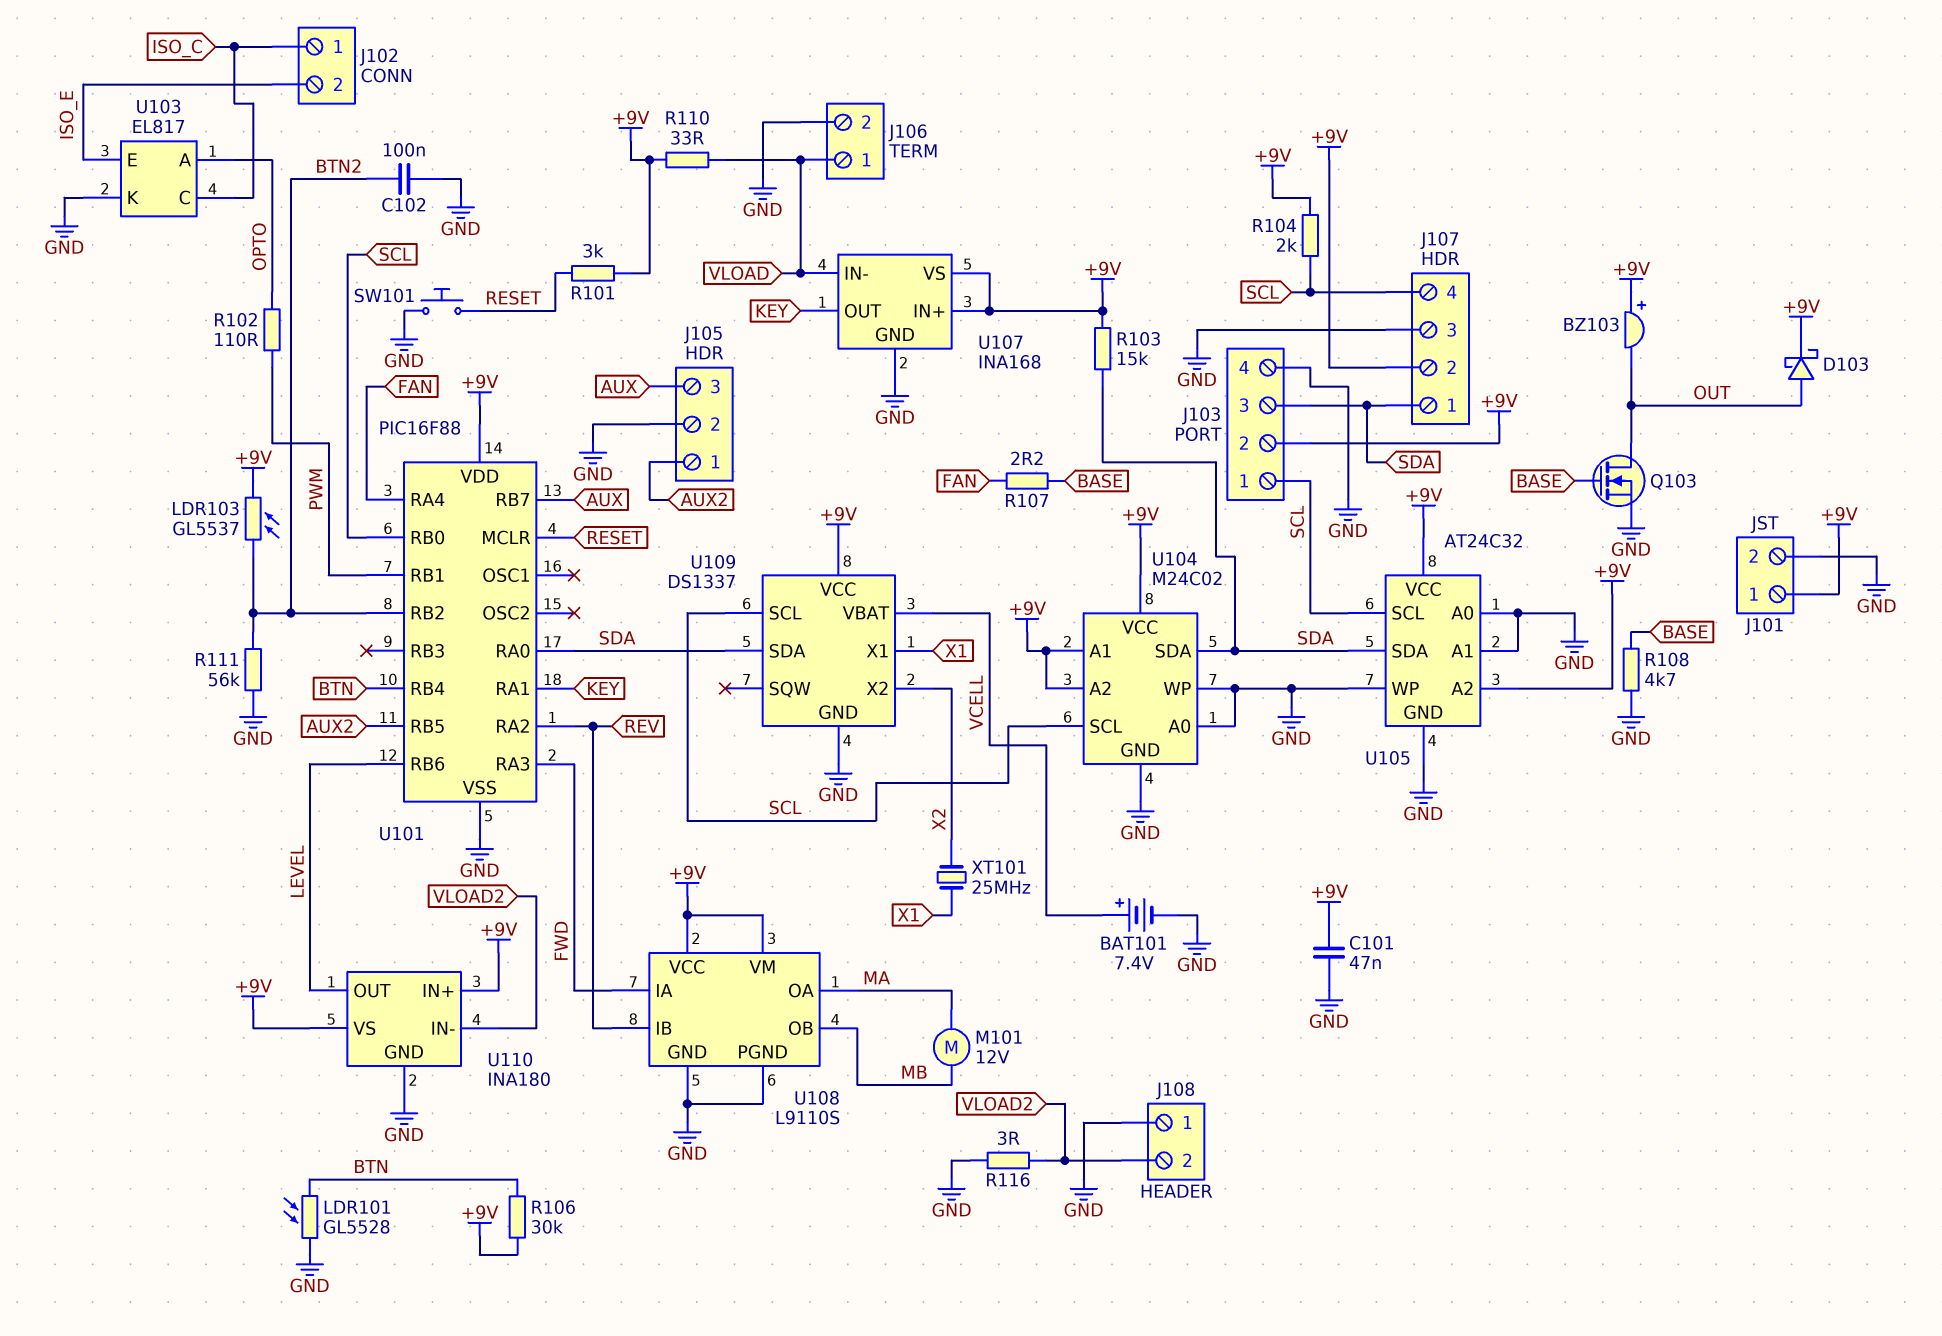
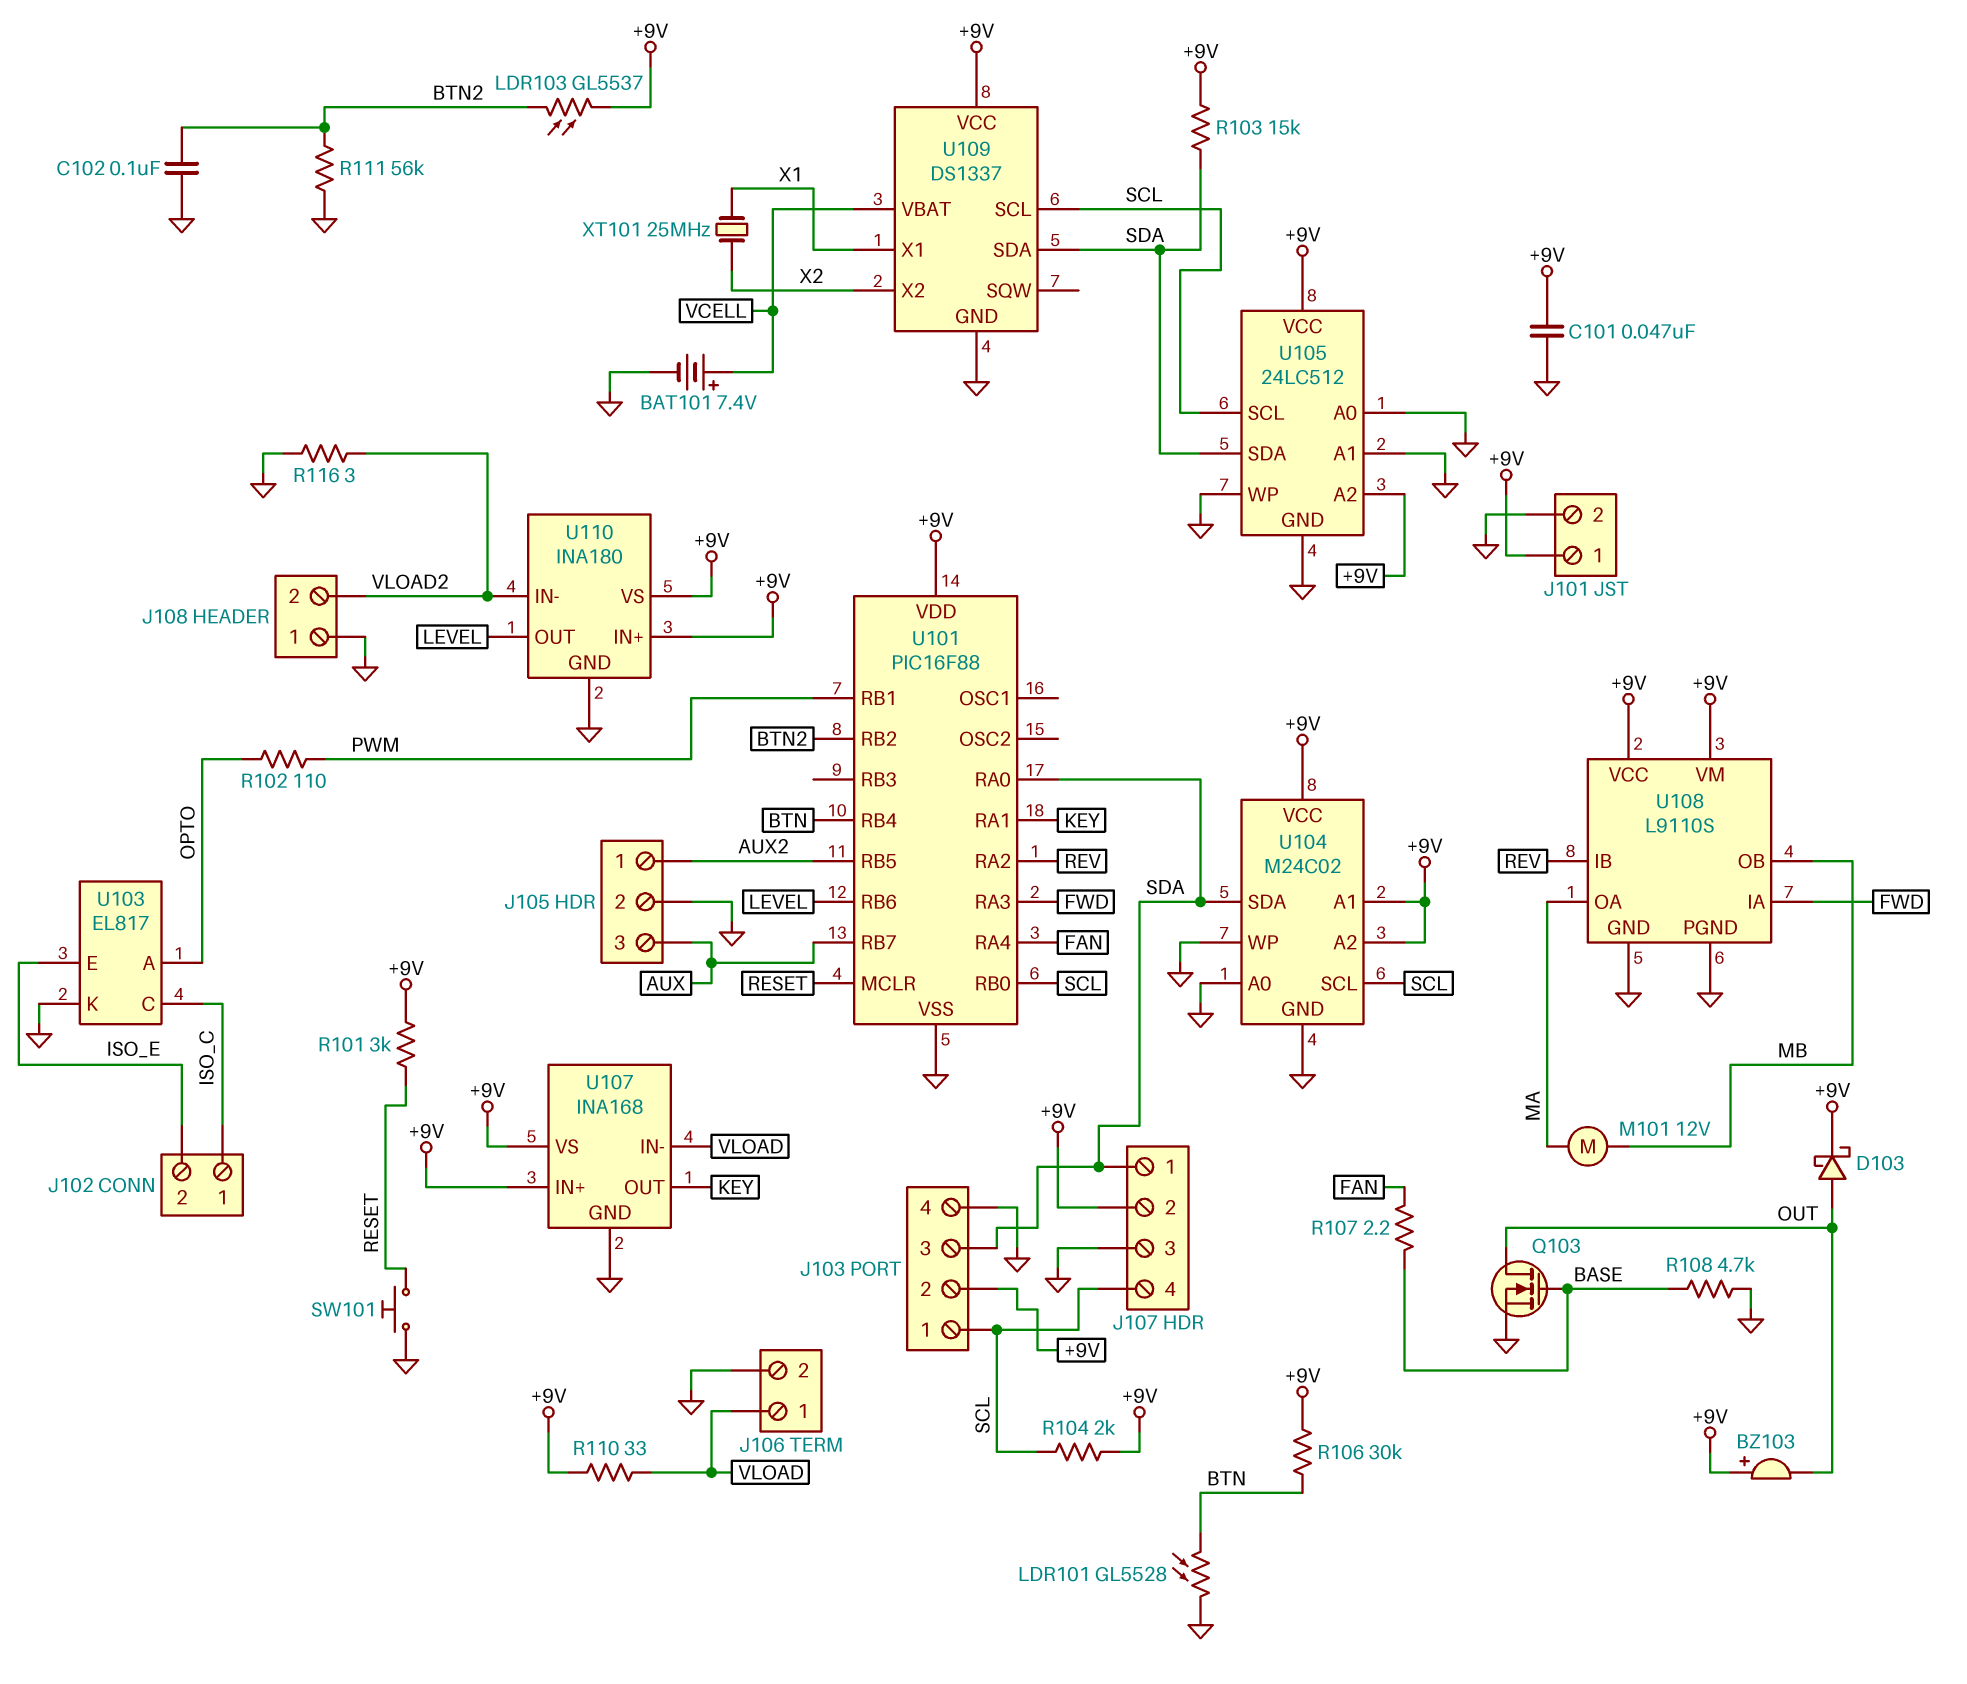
U105: AT24C32 -> 24LC512

